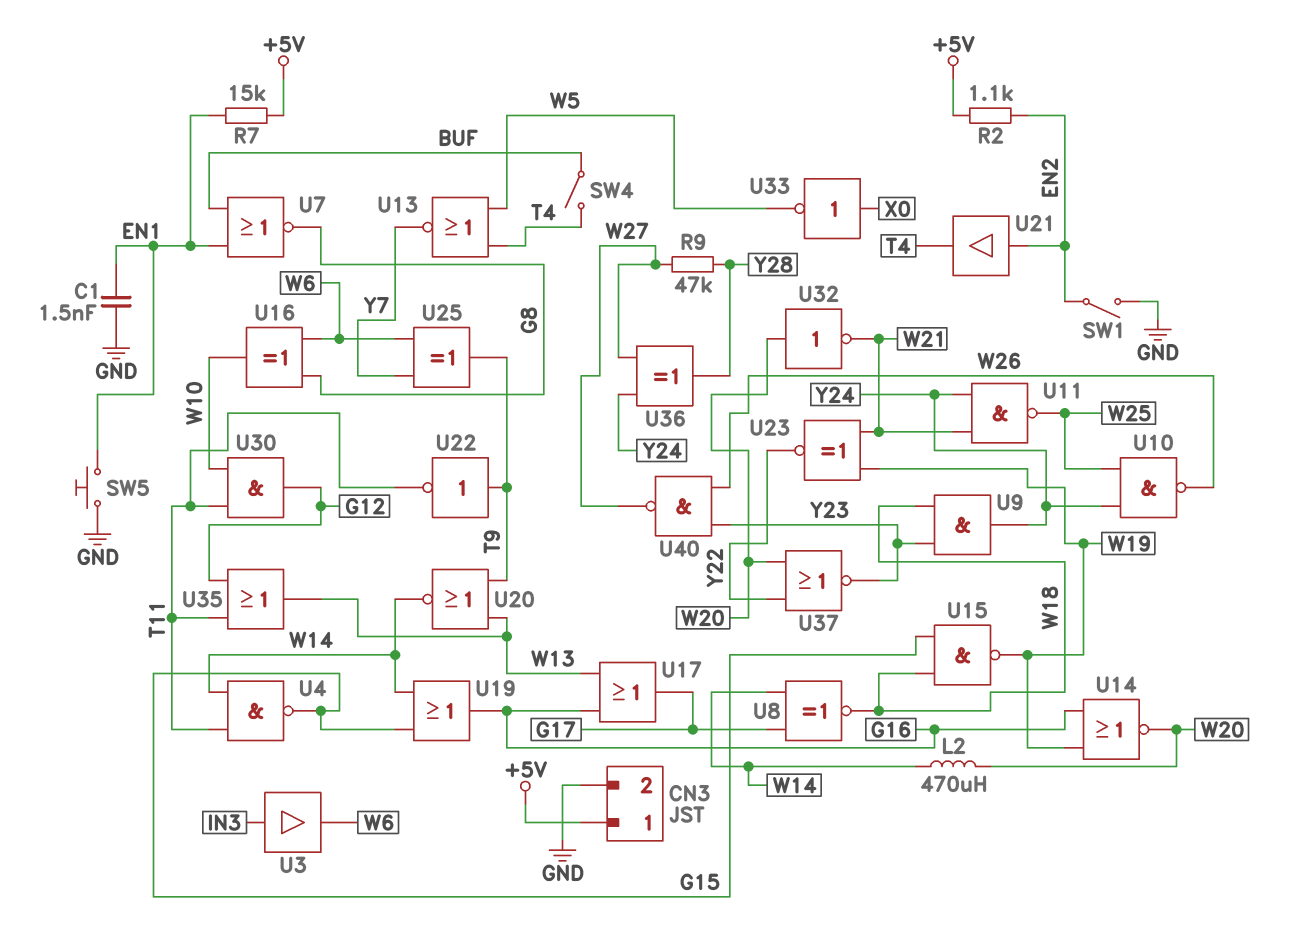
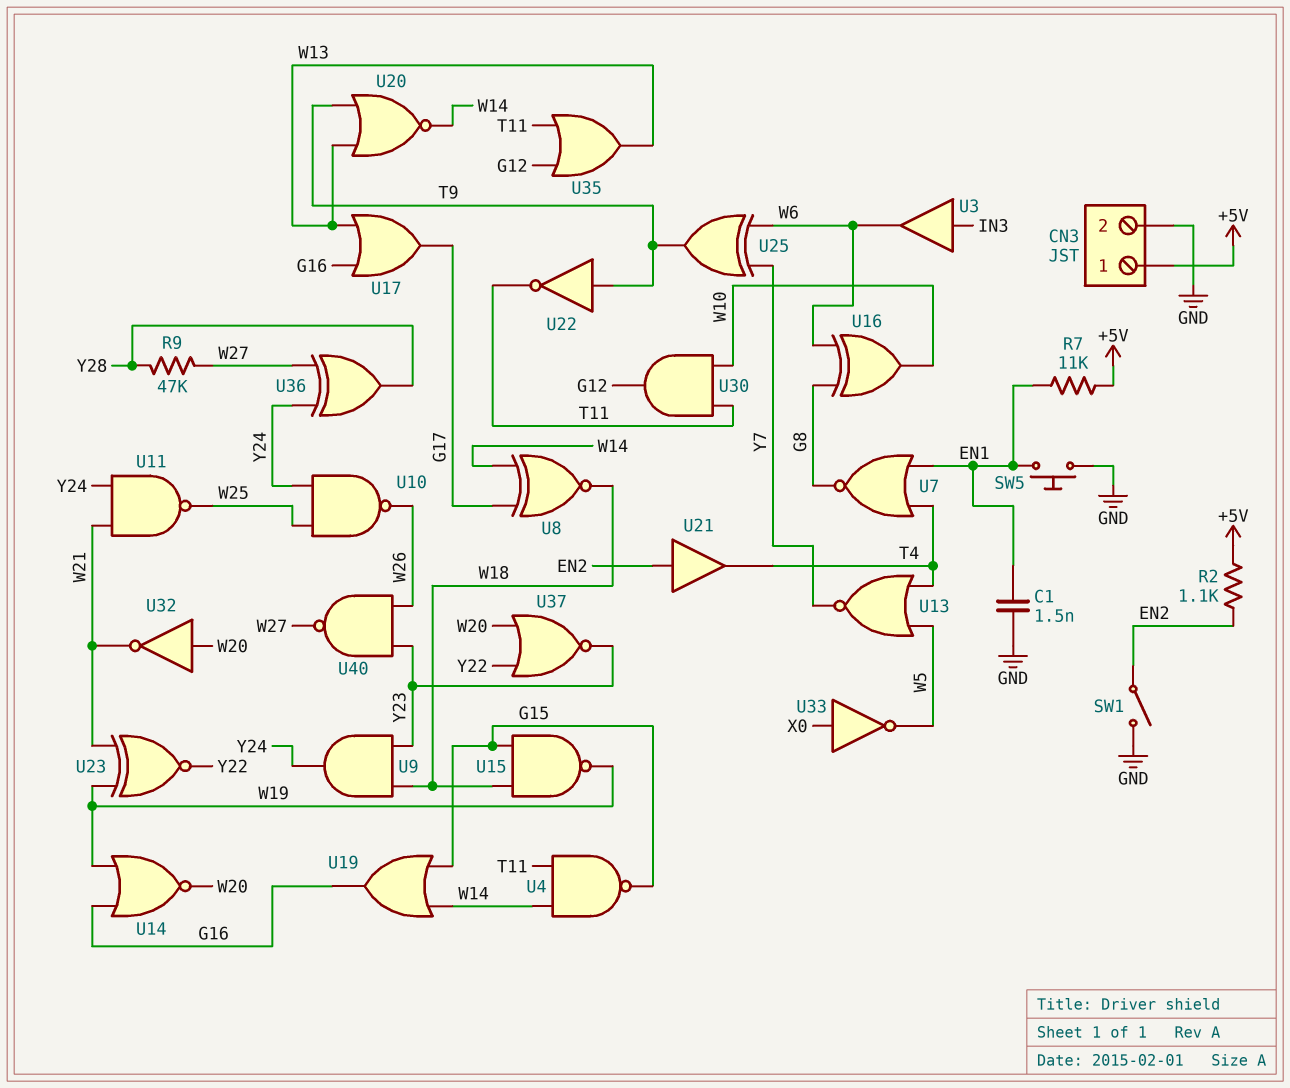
L2: 470uH (W14, W20) -> none
R7: 15k (+5V, EN1) -> 11k (+5V, EN1)
SW4: switch (BUF, T4) -> none
U7: NOR (in BUF, in EN1, out G8) -> NOR (in EN1, in T4, out G8)

